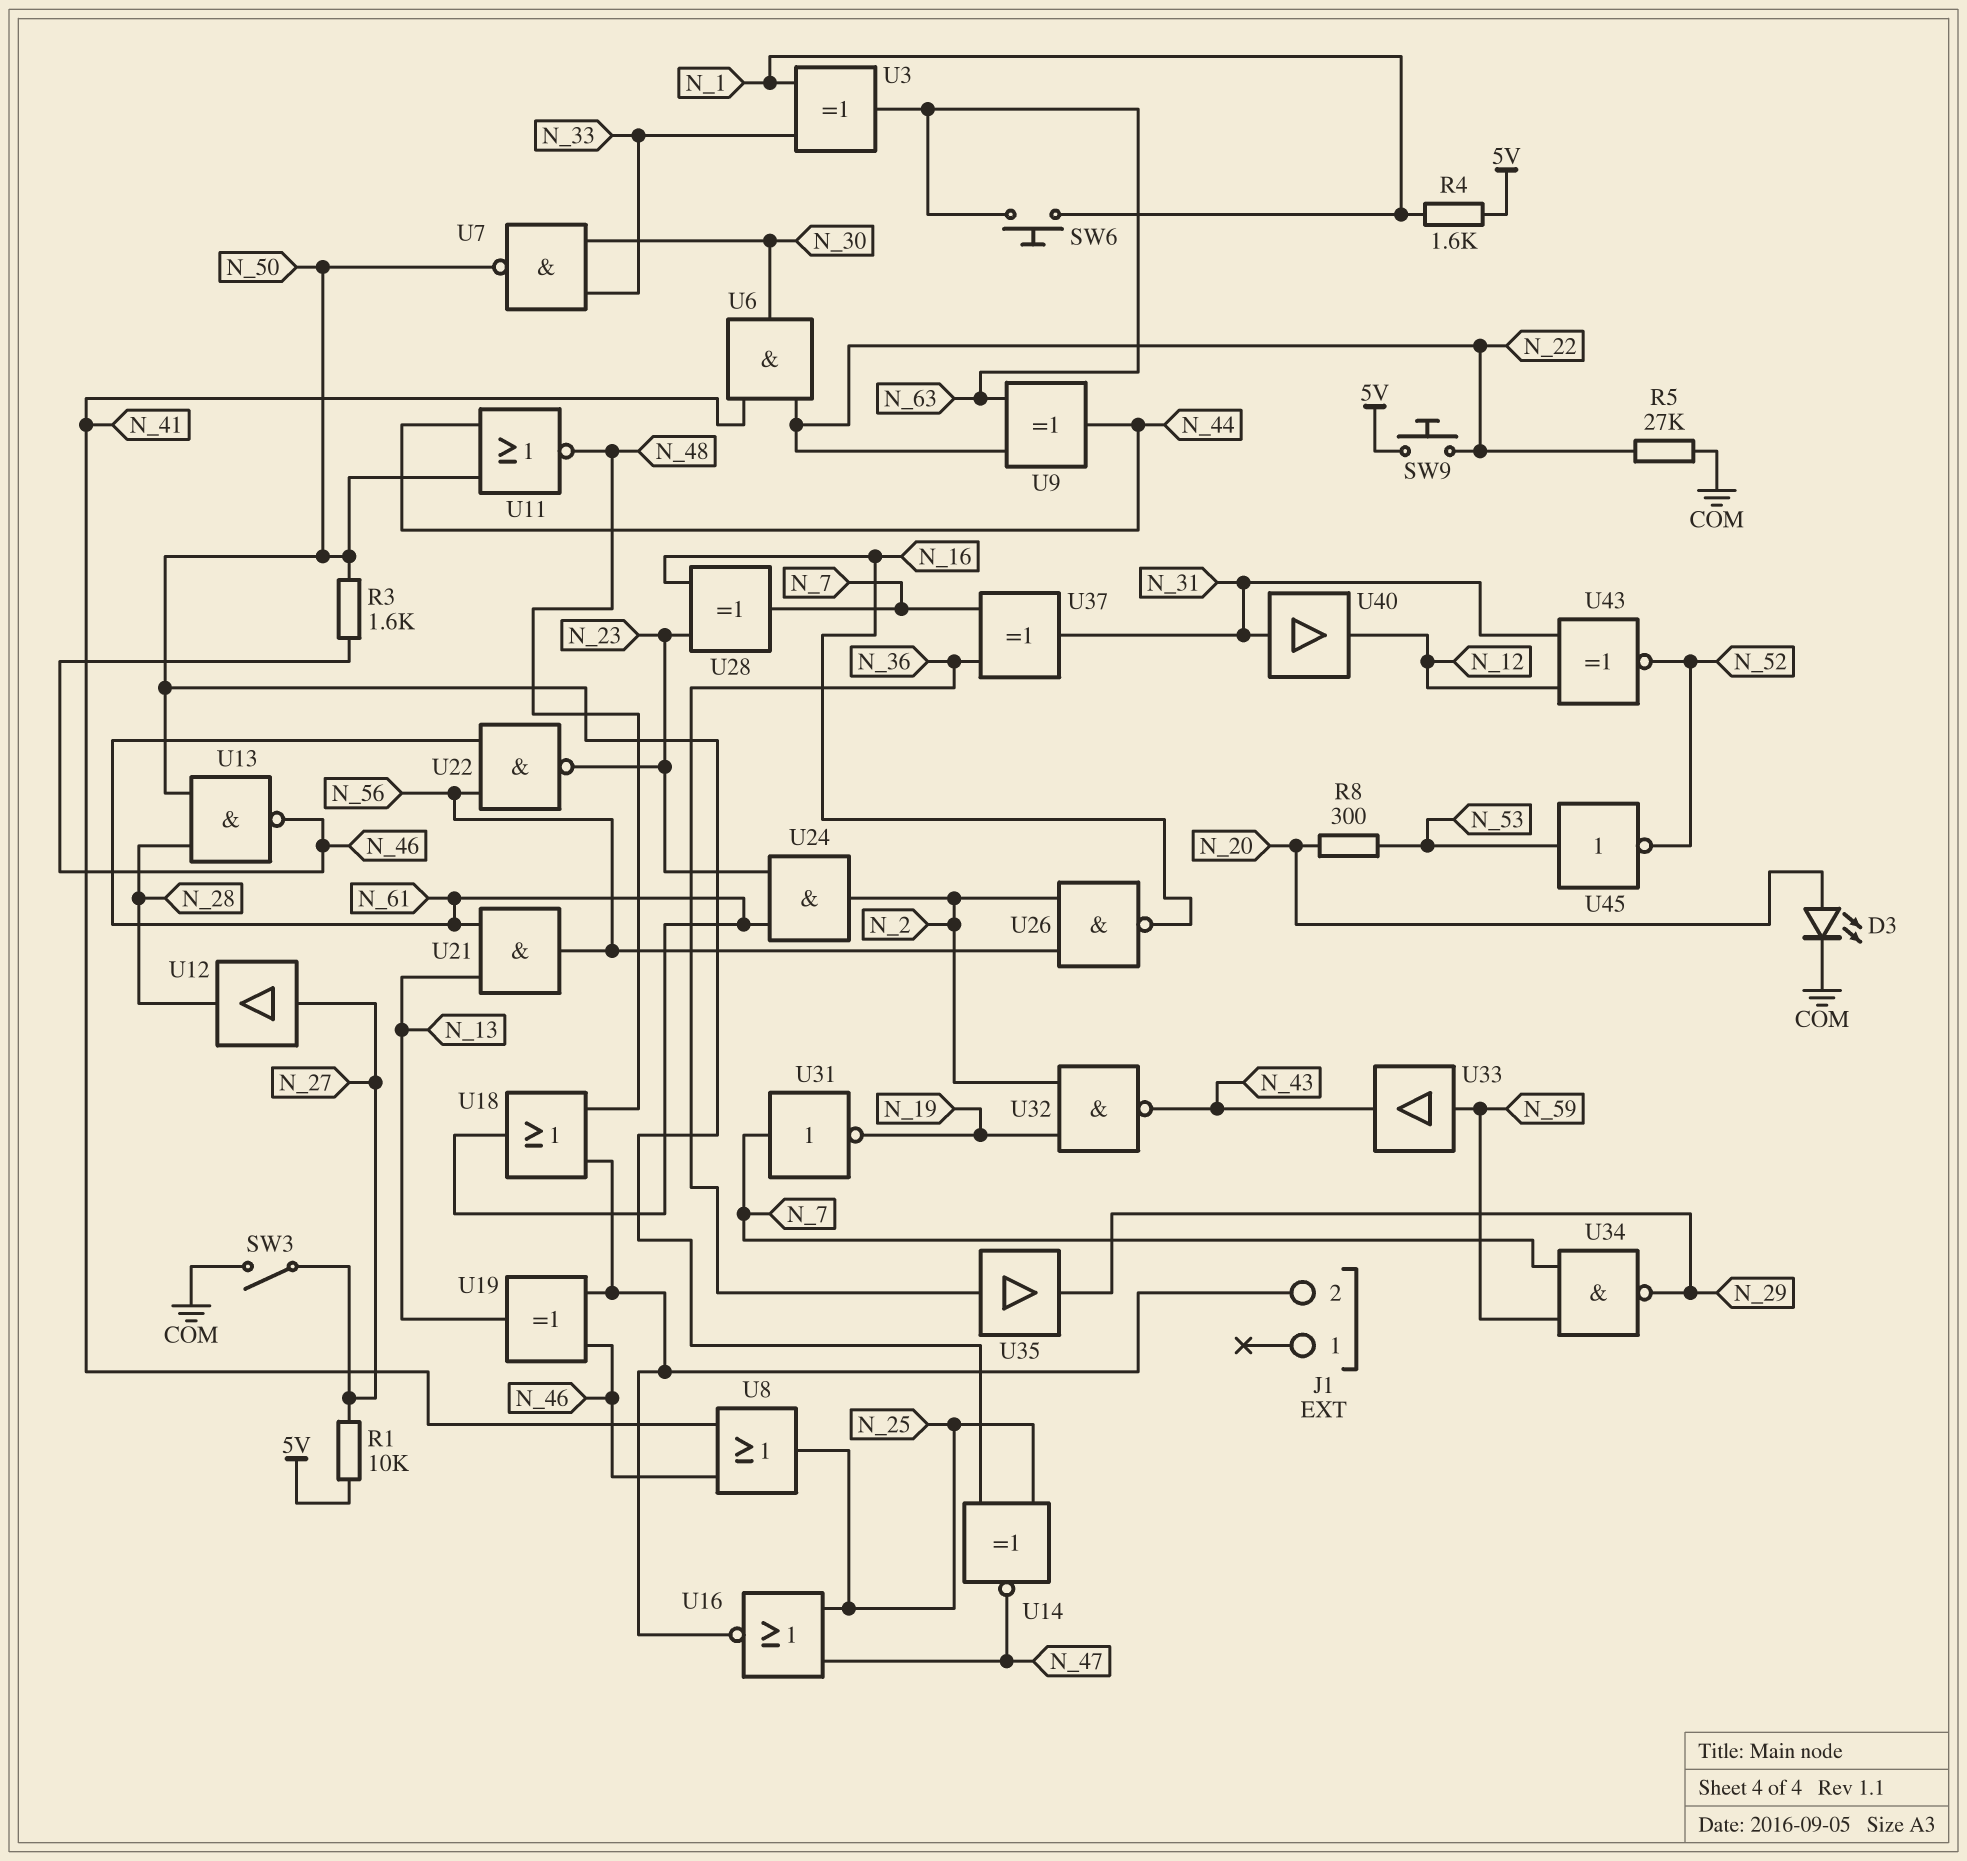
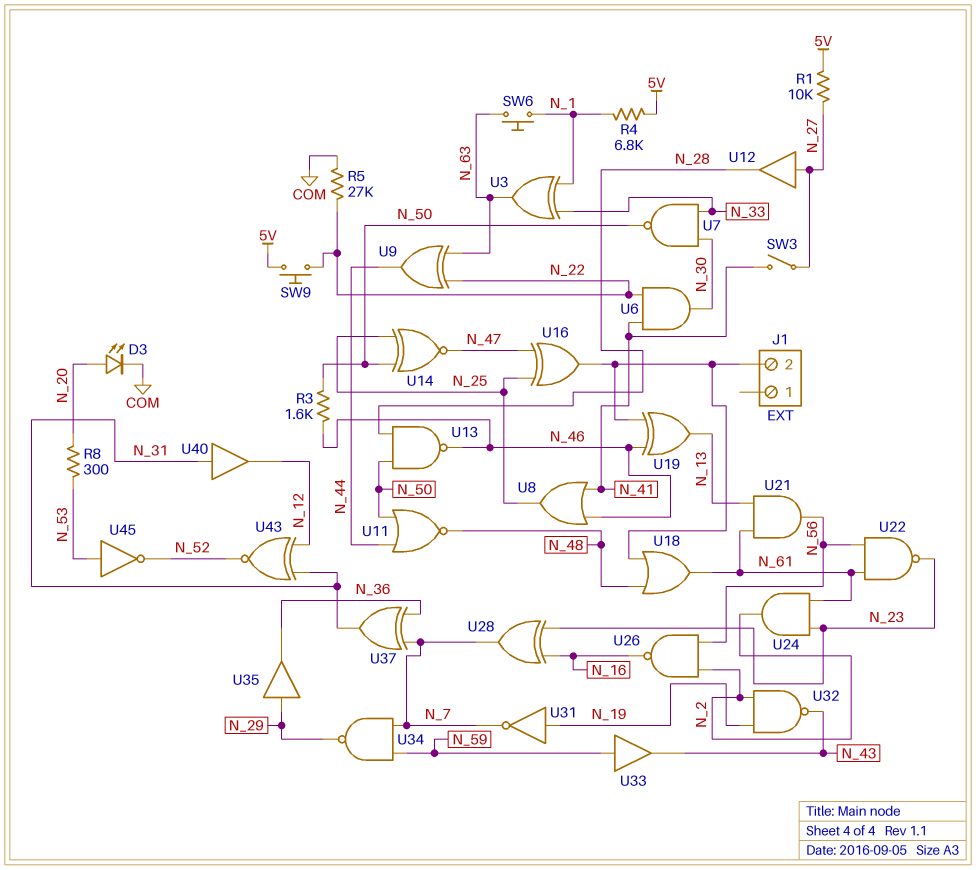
R4: 1.6k (5V, N_1) -> 6.8k (5V, N_1)
SW3: switch (COM, N_27) -> switch (N_27, N_41)
U16: NOR (in N_25, in N_47, out J1/2) -> XOR (in N_25, in N_47, out J1/2)
U31: NOT (in N_7, out N_19) -> NOT (in N_19, out N_7)
U35: buffer (in N_36, out N_29) -> buffer (in N_29, out N_36)

